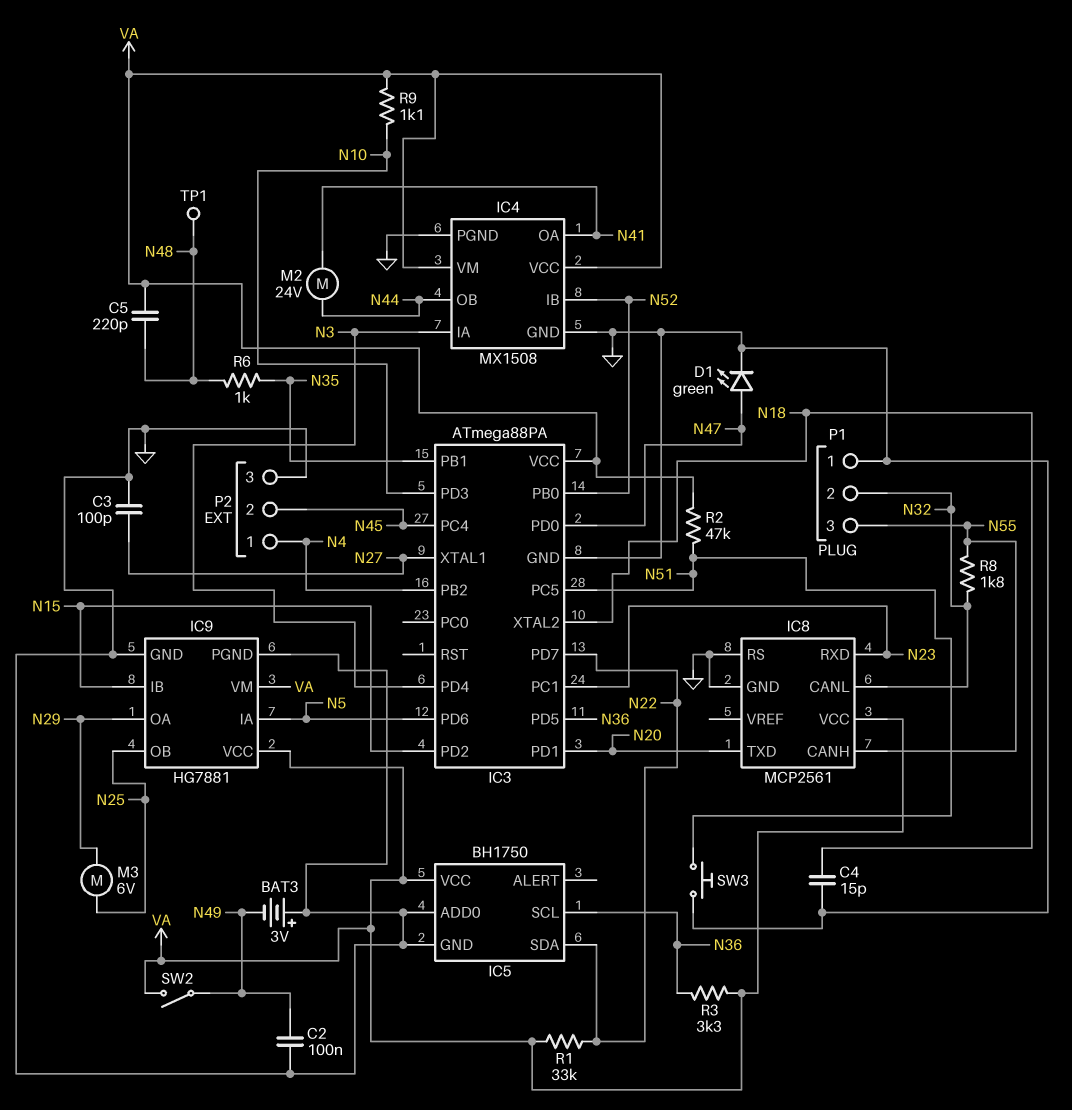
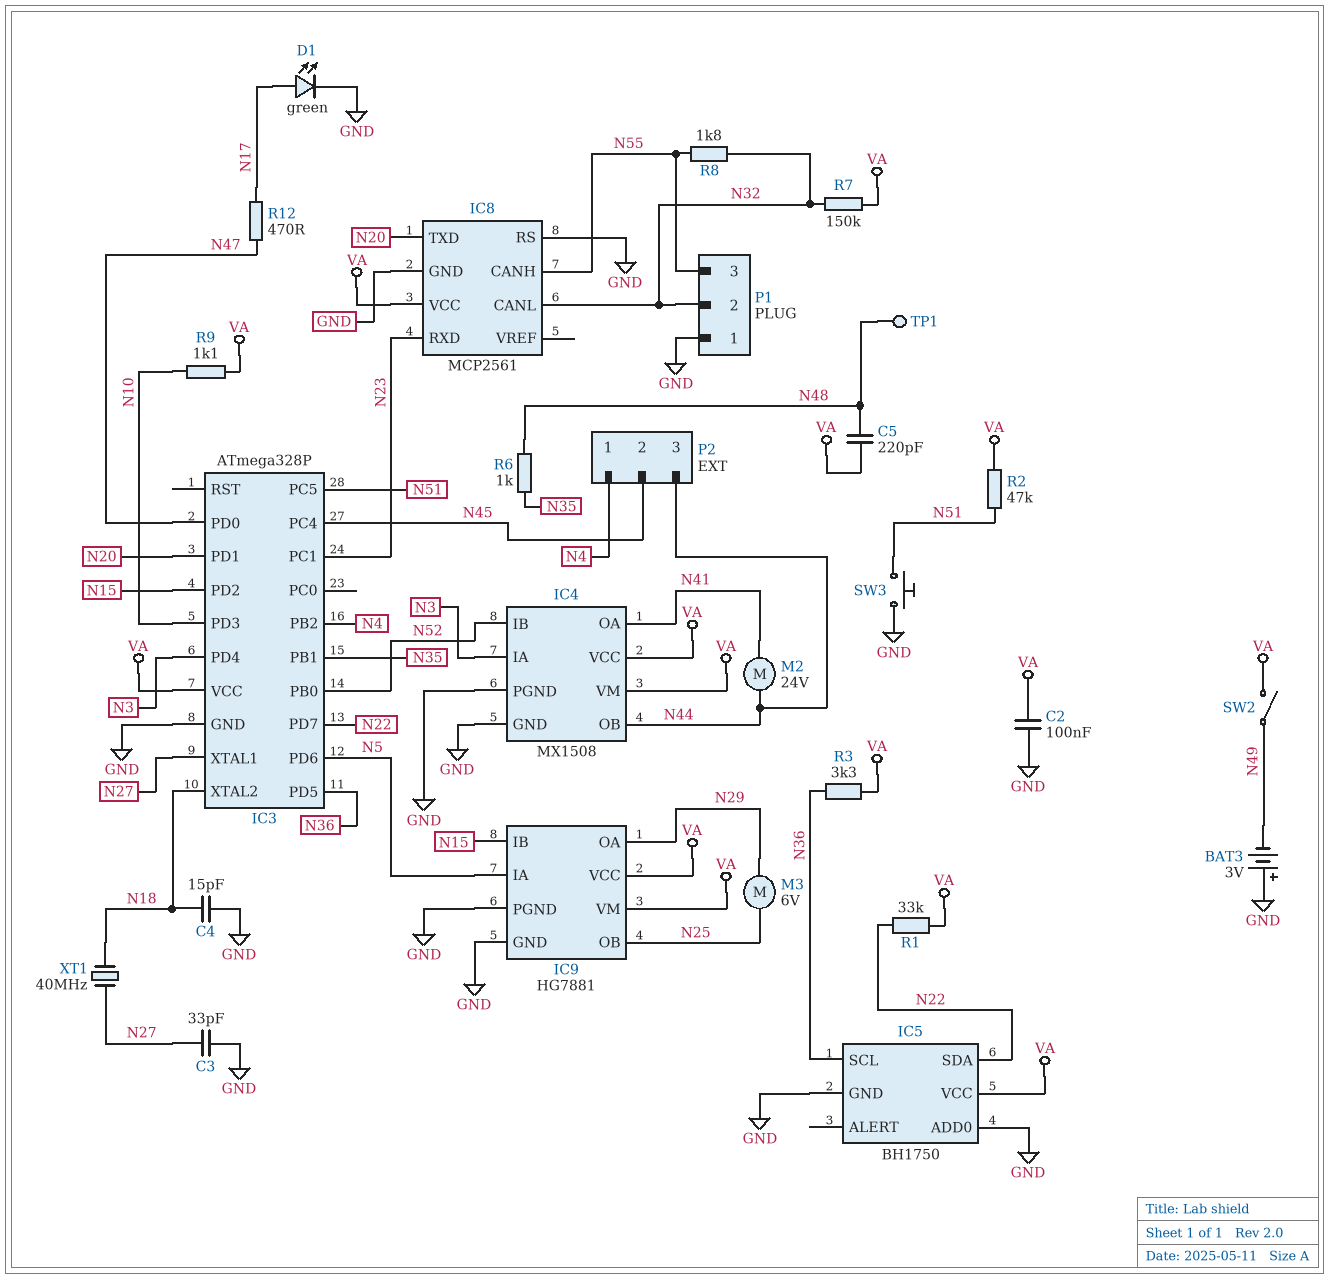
C2: 100nF (GND, N49) -> 100nF (GND, VA)
C3: 100pF (GND, N27) -> 33pF (GND, N27)
D1: LED green (A N47, K GND) -> LED green (A N17, K GND)
IC3: ATmega88PA -> ATmega328P
P2 pin 3: GND -> N44
R7: none -> 150k (N32, VA)
R12: none -> 470 (N17, N47)
XT1: none -> 40MHz (N18, N27)

